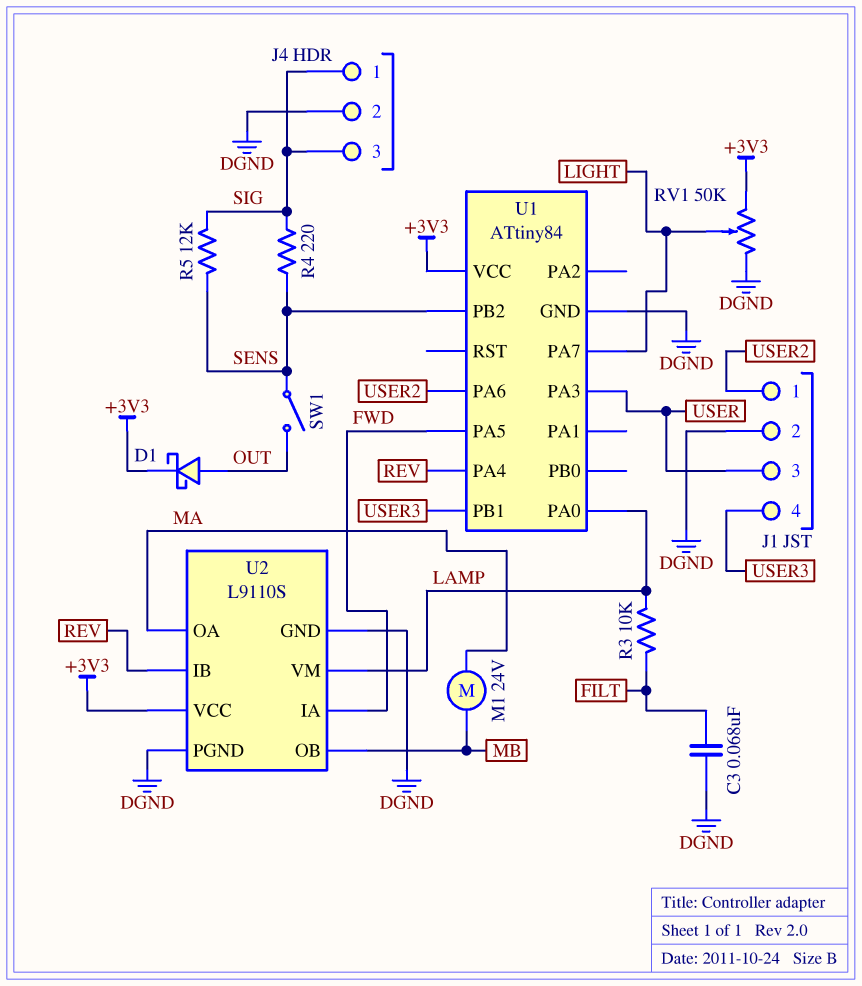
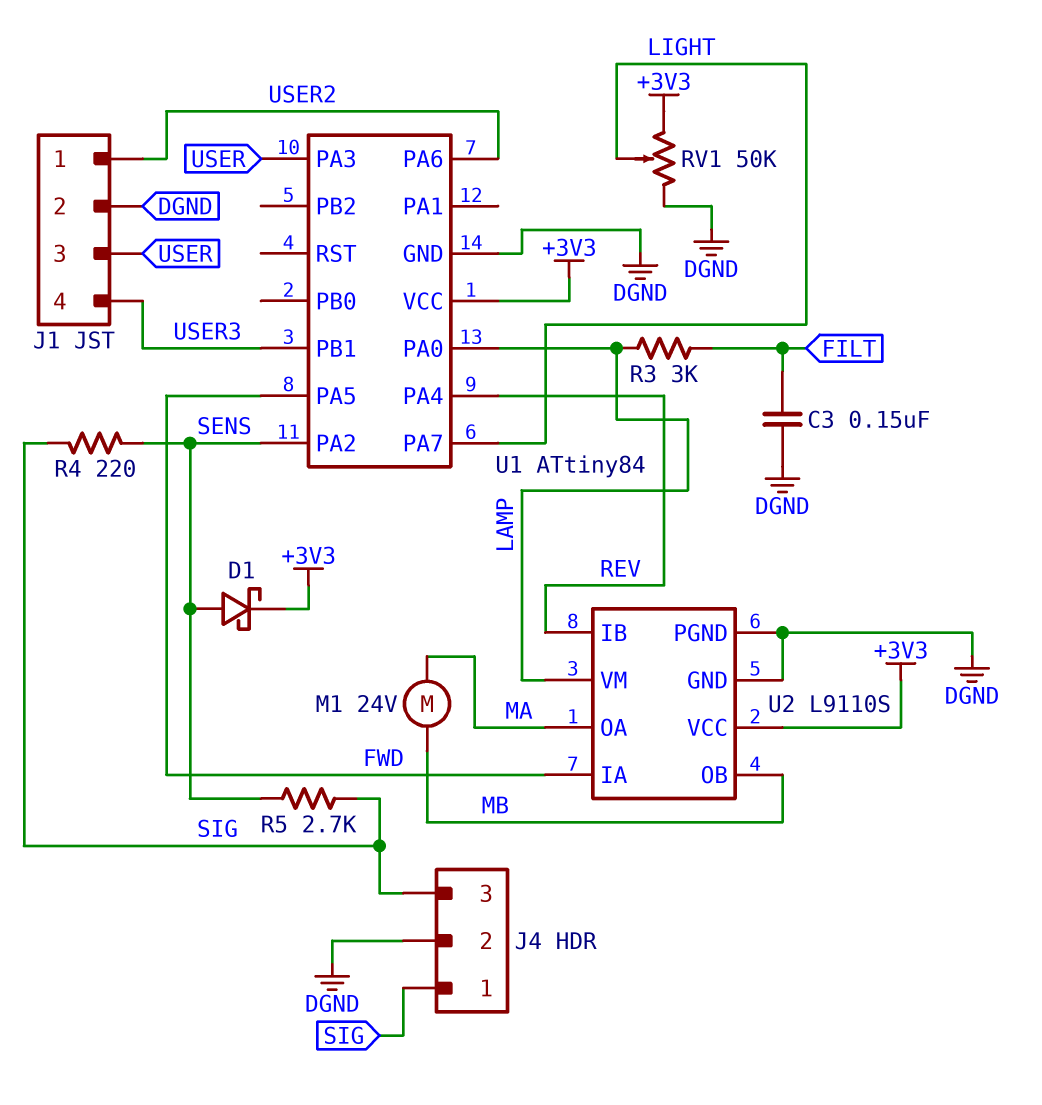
C3: 68nF (DGND, FILT) -> 150nF (DGND, FILT)
D1: schottky (A OUT, K +3V3) -> schottky (A SENS, K +3V3)
R3: 10k (FILT, LAMP) -> 3k (FILT, LAMP)
R5: 12k (SENS, SIG) -> 2.7k (SENS, SIG)
SW1: switch (OUT, SENS) -> none
U1 pin PA2: none -> SENS
U1 pin PB2: SENS -> none

